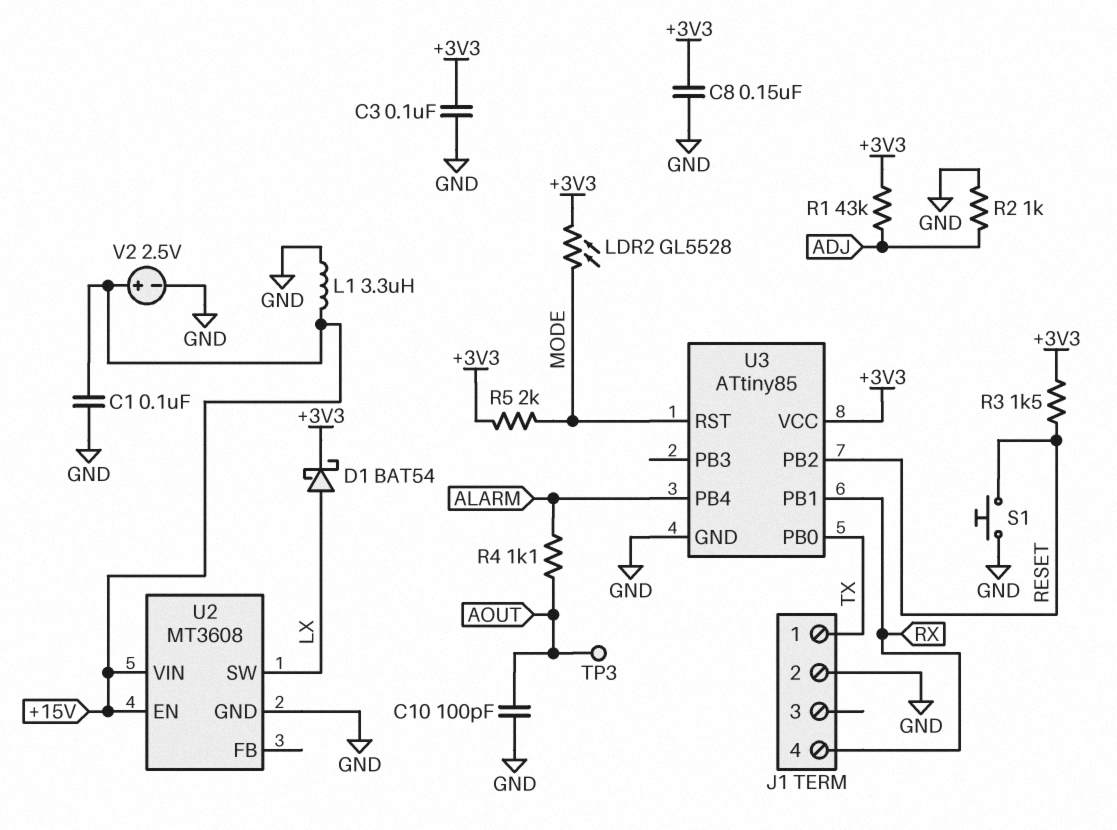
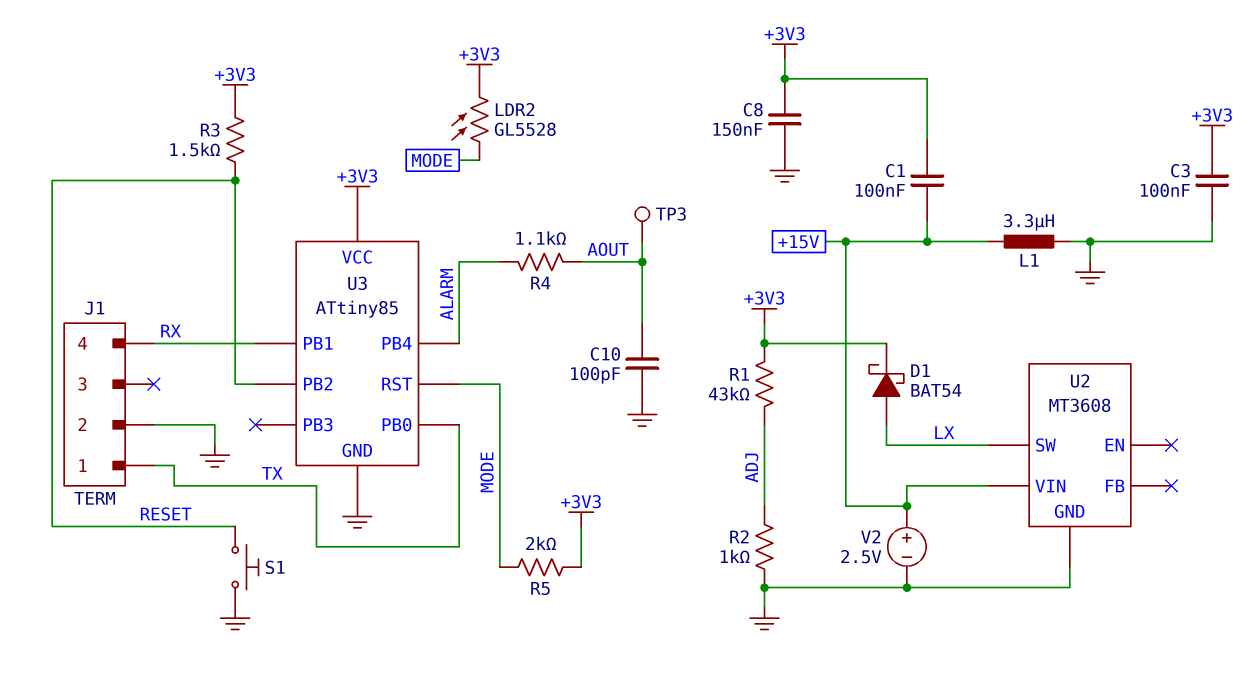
C1: 100nF (+15V, GND) -> 100nF (+3V3, +15V)
U2 pin EN: +15V -> none

